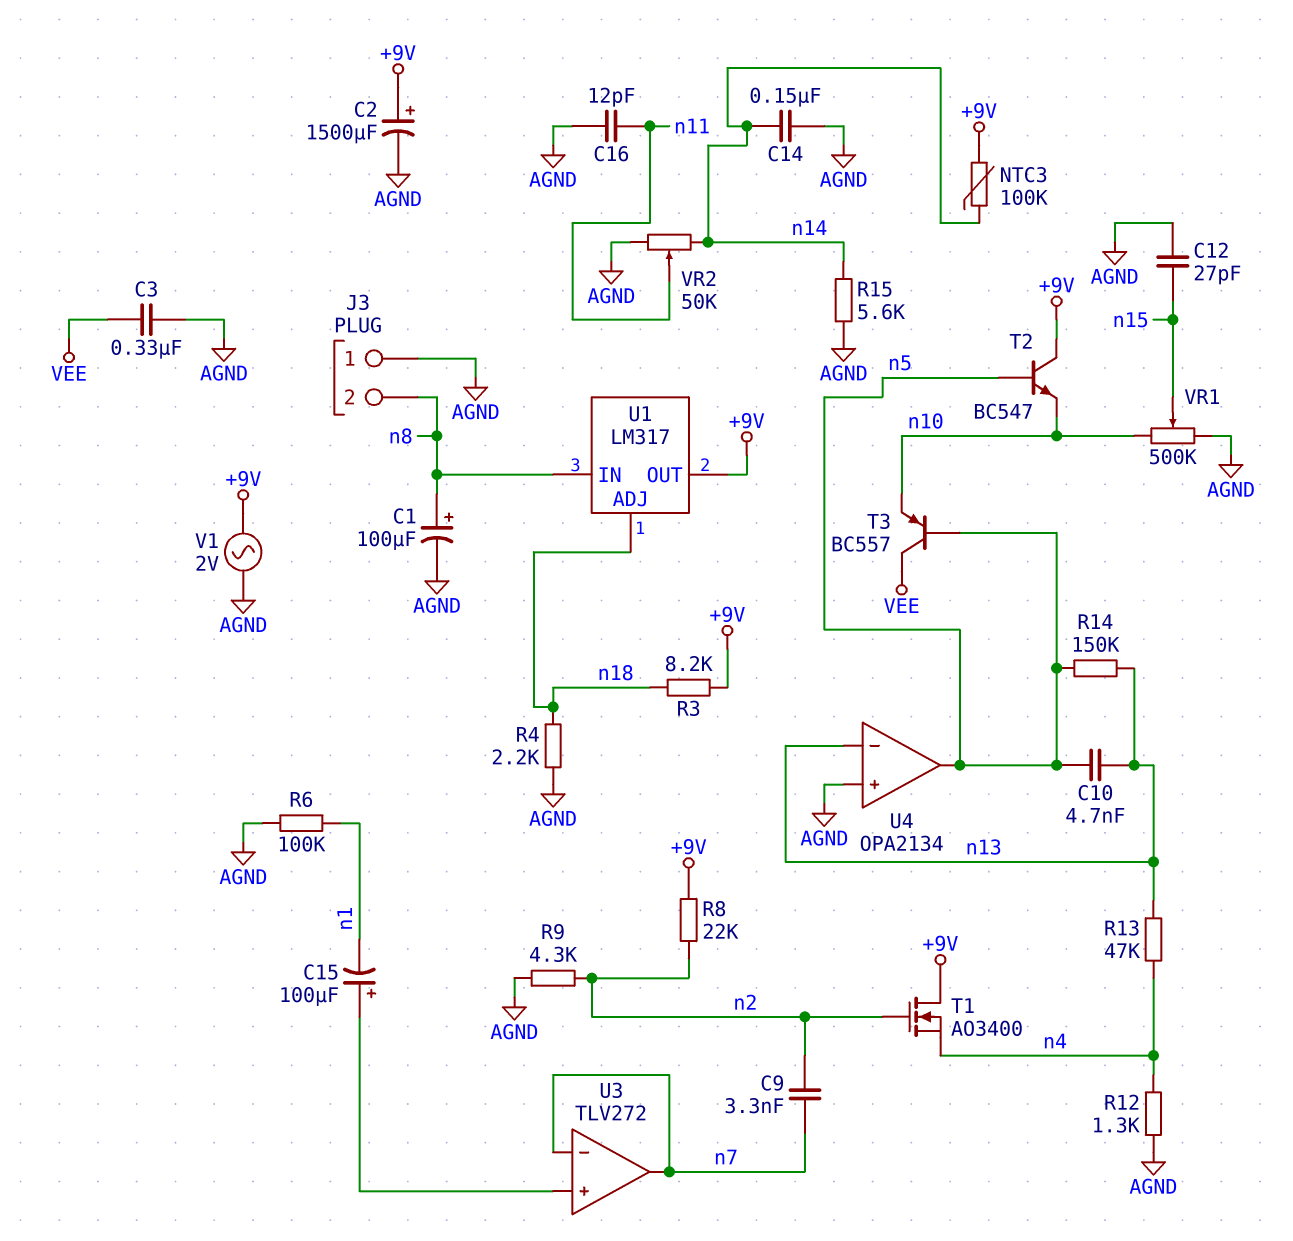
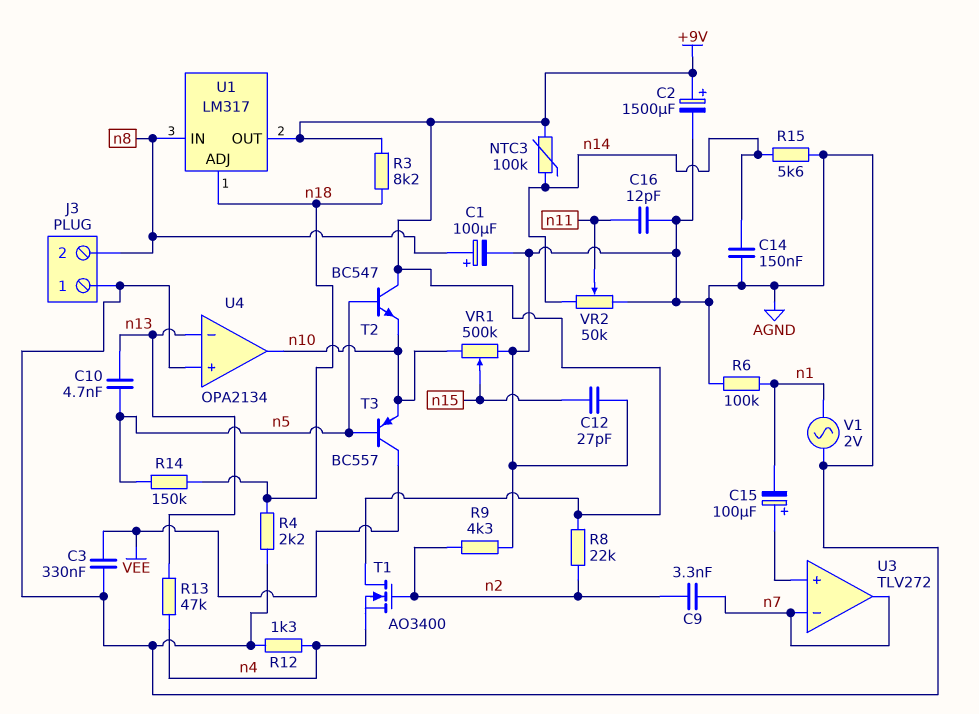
R14: 150k (n5, n13) -> 150k (n5, n18)
U4 pin out: n5 -> n10
V1: AC 2V (+9V, AGND) -> AC 2V (AGND, n1)

